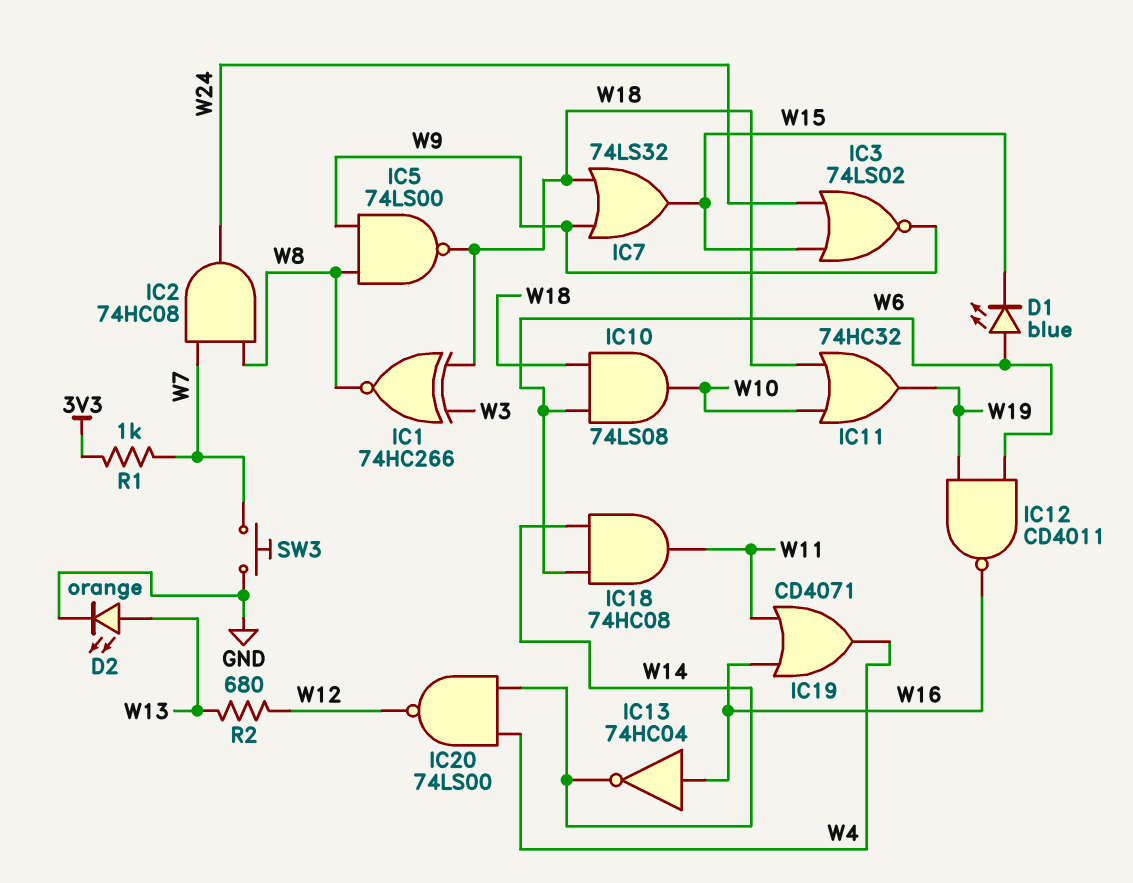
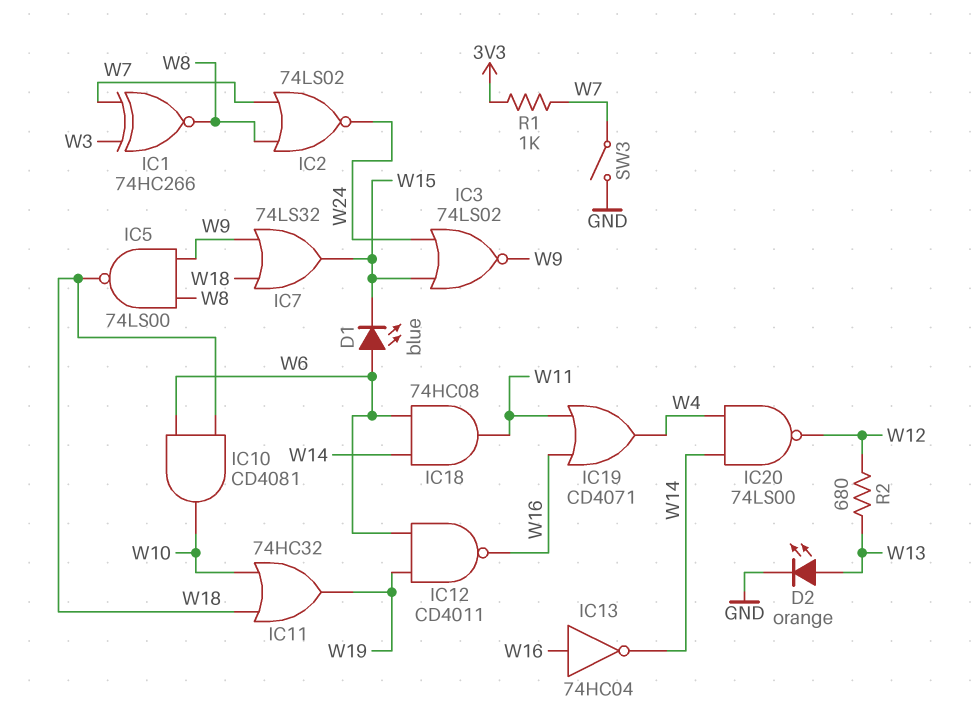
IC1: XNOR 74HC266 (in W3, in W18, out W8) -> XNOR 74HC266 (in W3, in W7, out W8)
IC2: AND 74HC08 (in W7, in W8, out W24) -> NOR 74LS02 (in W7, in W8, out W24)
IC10: AND 74LS08 (in W6, in W18, out W10) -> AND CD4081 (in W6, in W18, out W10)
SW3: button (GND, W7) -> switch (GND, W7)

